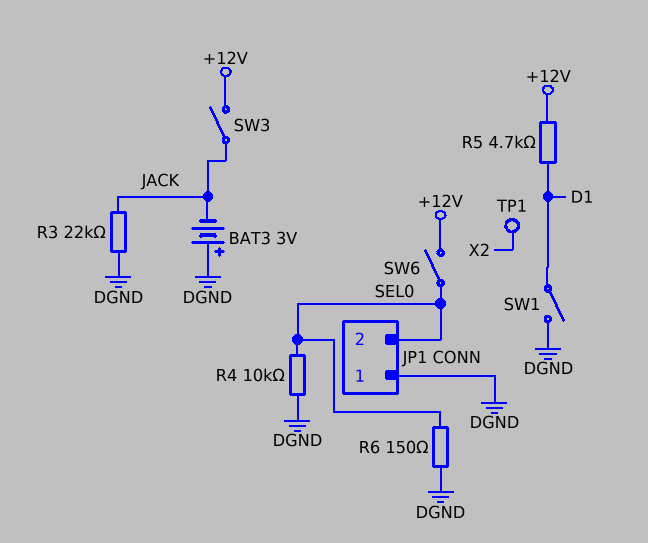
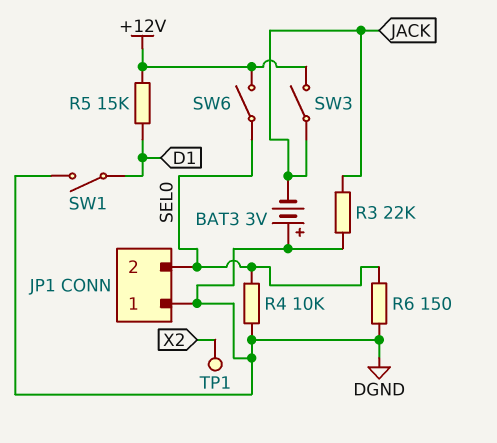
R5: 4.7k (+12V, D1) -> 15k (+12V, D1)

